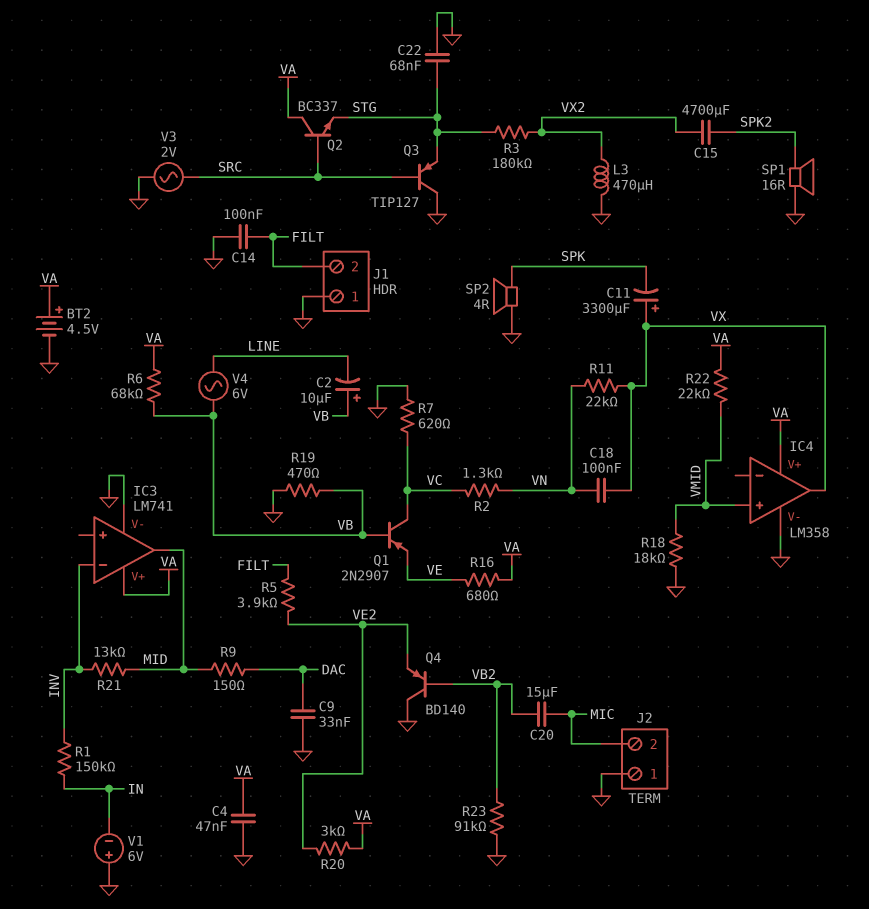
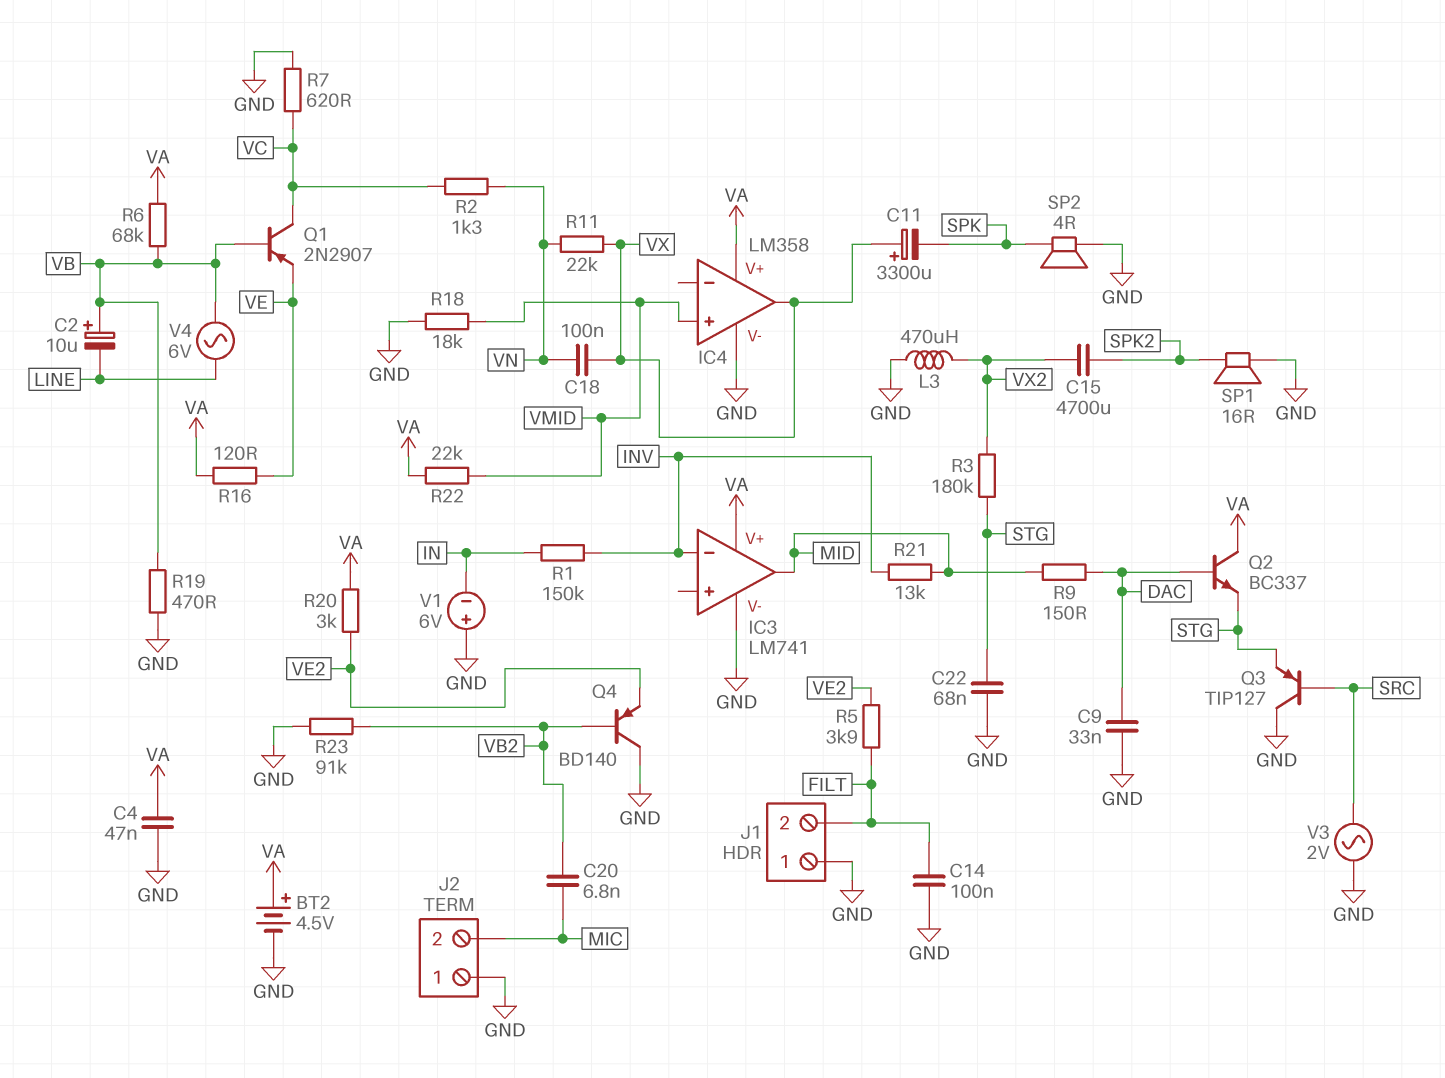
C20: 15uF (MIC, VB2) -> 6.8nF (MIC, VB2)
Q2: NPN BC337 (B SRC, C VA, E STG) -> NPN BC337 (B DAC, C VA, E STG)
R16: 680 (VA, VE) -> 120 (VA, VE)

